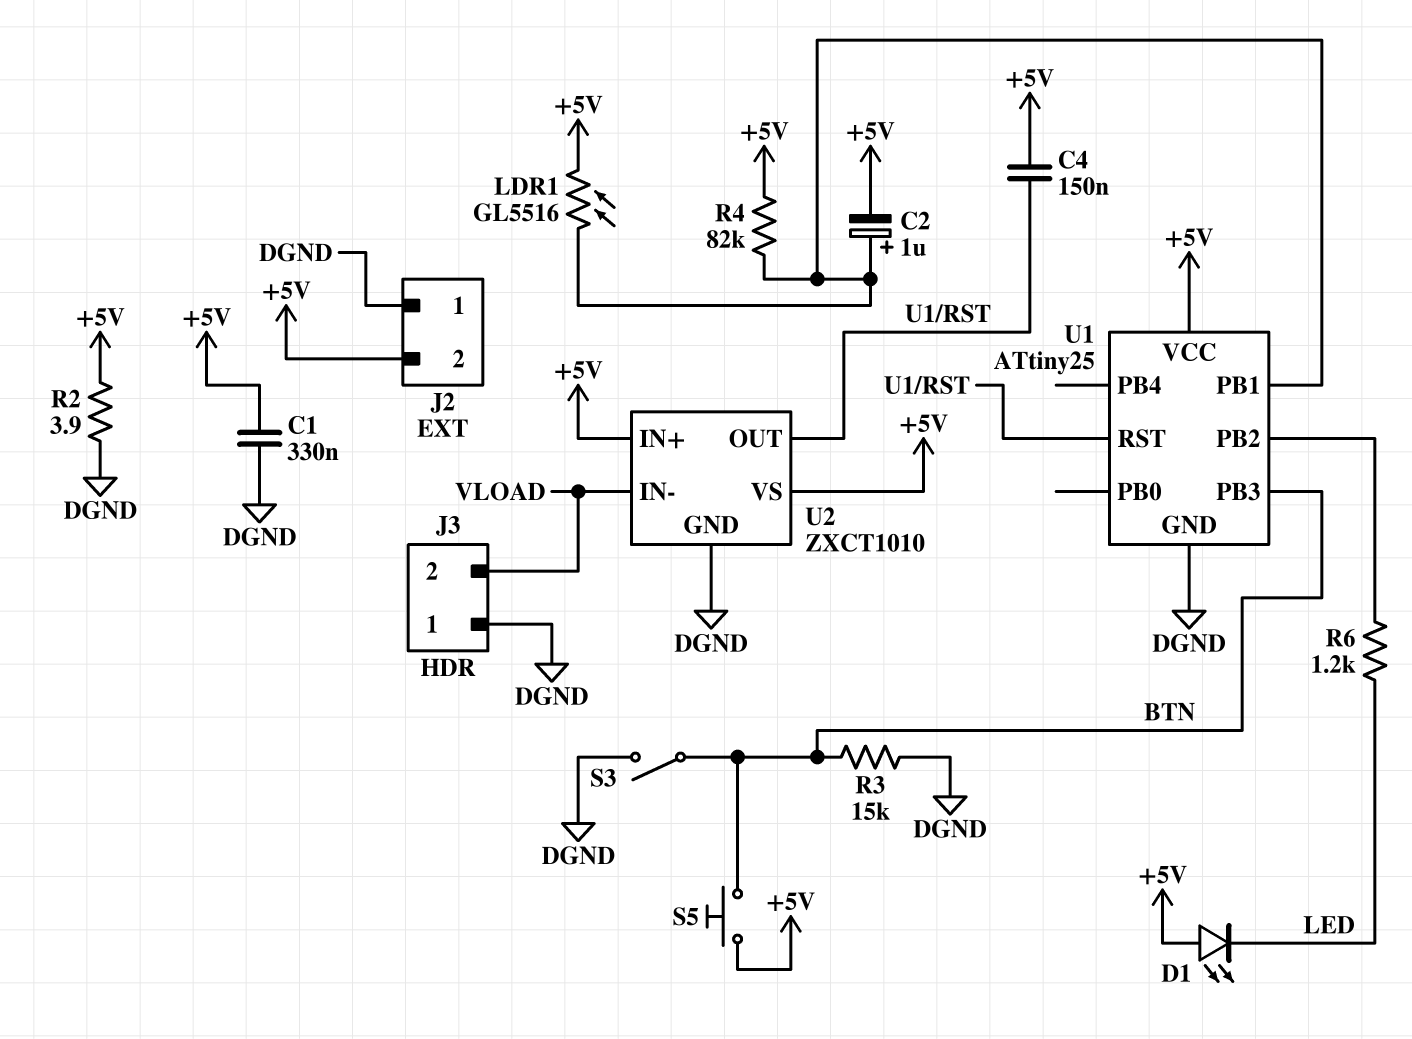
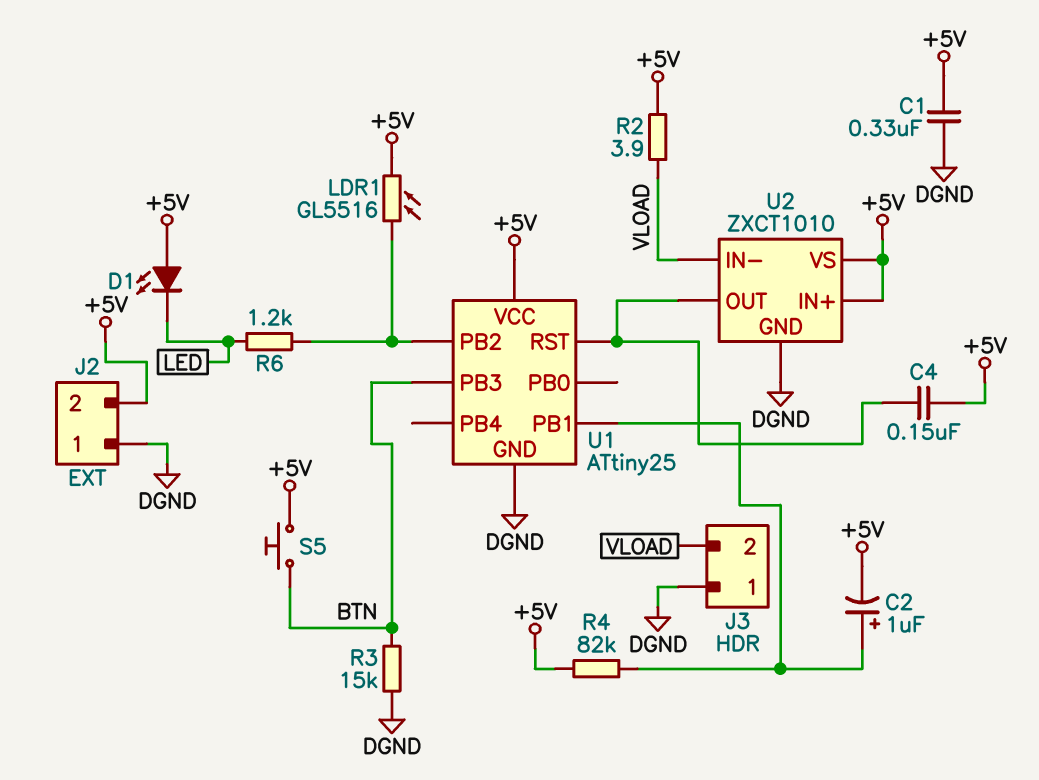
LDR1: GL5516 (+5V, U1/PB1) -> GL5516 (+5V, U1/PB2)
R2: 3.9 (+5V, DGND) -> 3.9 (+5V, VLOAD)
S3: switch (BTN, DGND) -> none

